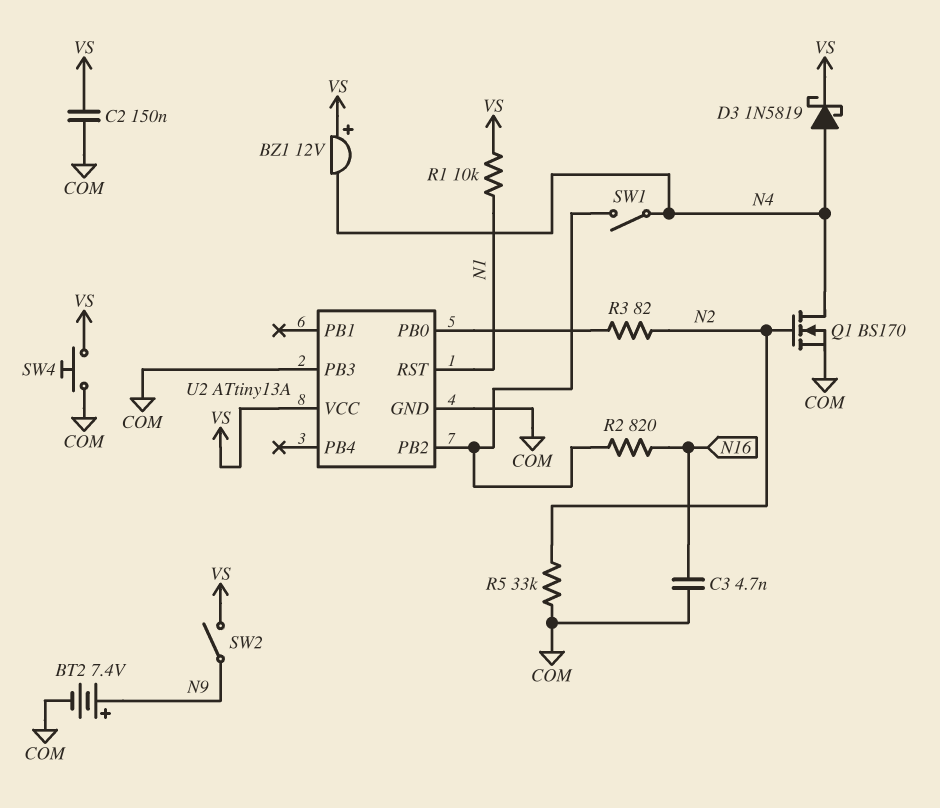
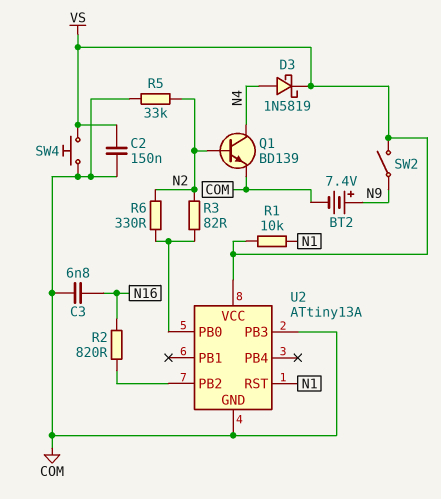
BZ1: buzzer 12V (plus VS, minus N4) -> none
C3: 4.7nF (COM, N16) -> 6.8nF (COM, N16)
Q1: NMOS BS170 (G N2, D N4, S COM) -> NPN BD139 (B N2, C N4, E COM)
R6: none -> 330 (N2, U2/PB0)
SW1: switch (N4, U2/PB2) -> none

